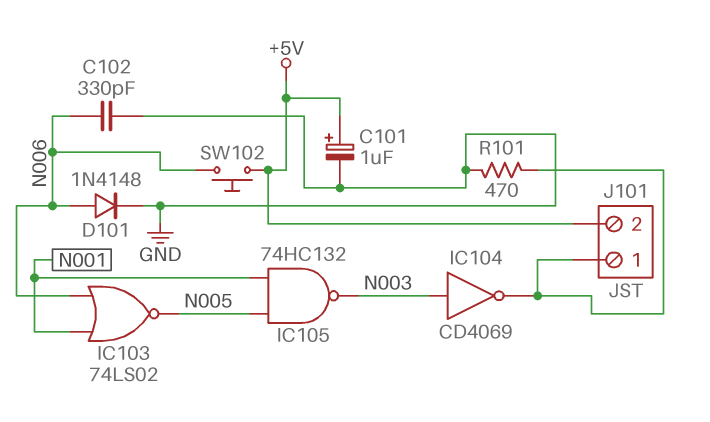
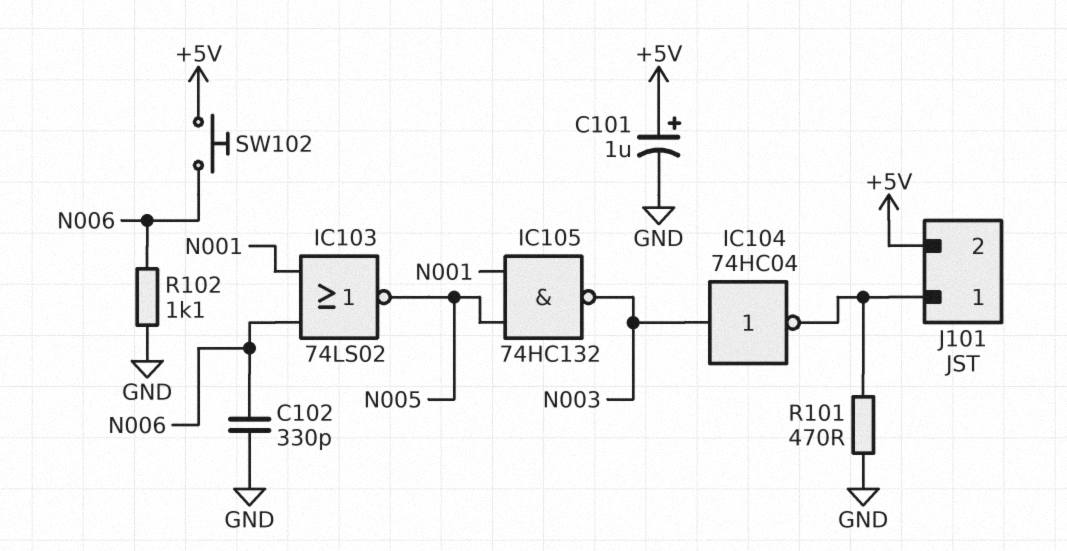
D101: diode 1N4148 (A N006, K GND) -> none
IC104: NOT CD4069 (in N003, out J101/1) -> NOT 74HC04 (in N003, out J101/1)
R102: none -> 1.1k (GND, N006)

